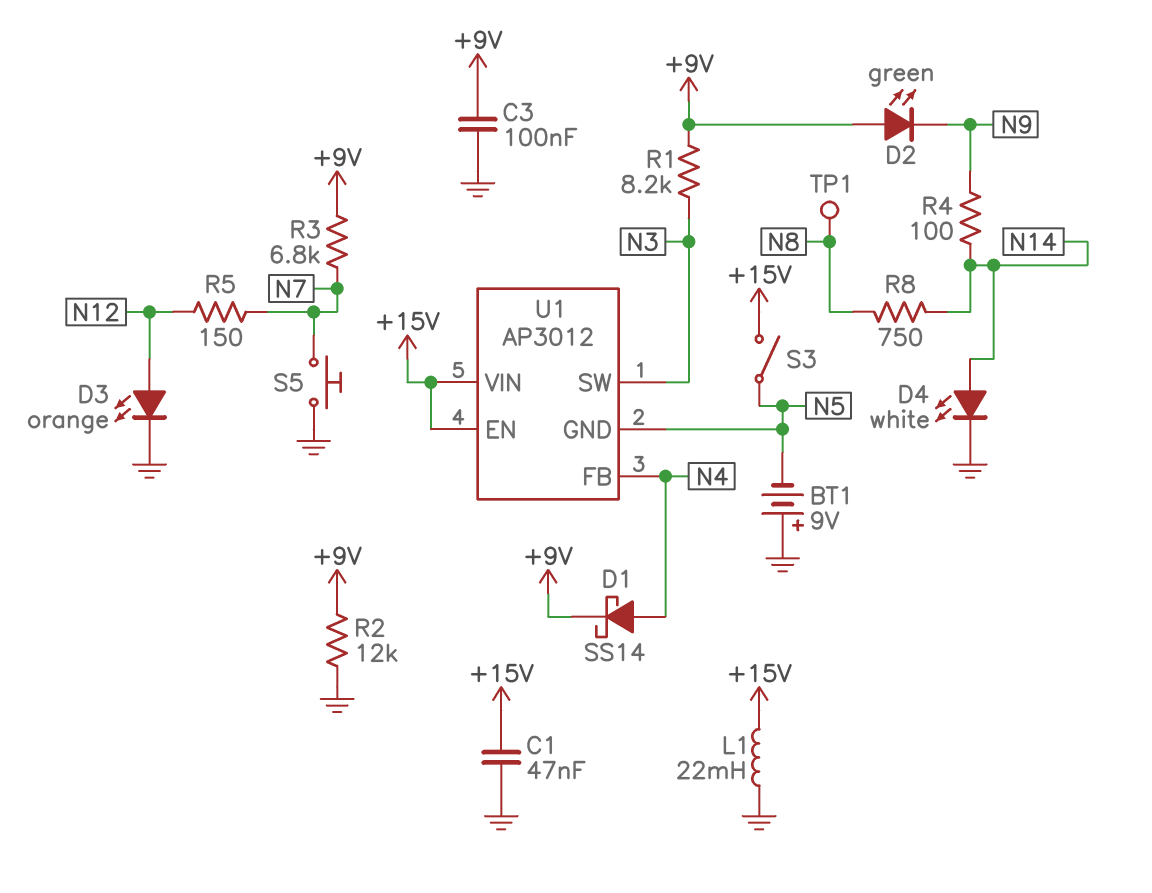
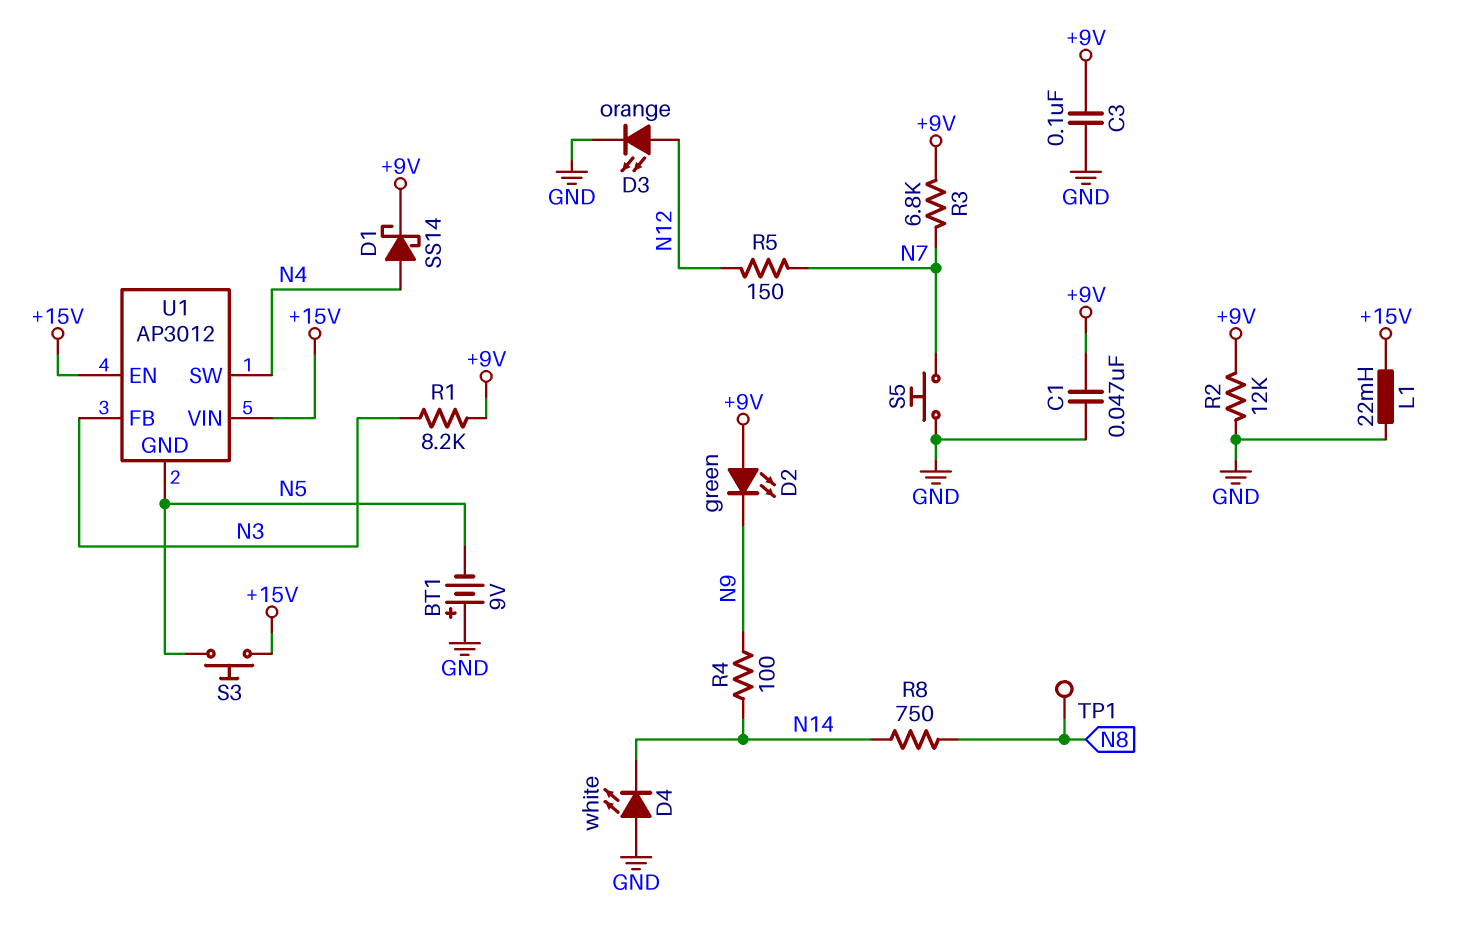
C1: 47nF (+15V, GND) -> 47nF (+9V, GND)
D4: LED white (A N14, K GND) -> LED white (A GND, K N14)
S3: switch (+15V, N5) -> button (+15V, N5)
U1 pin FB: N4 -> N3
U1 pin SW: N3 -> N4

